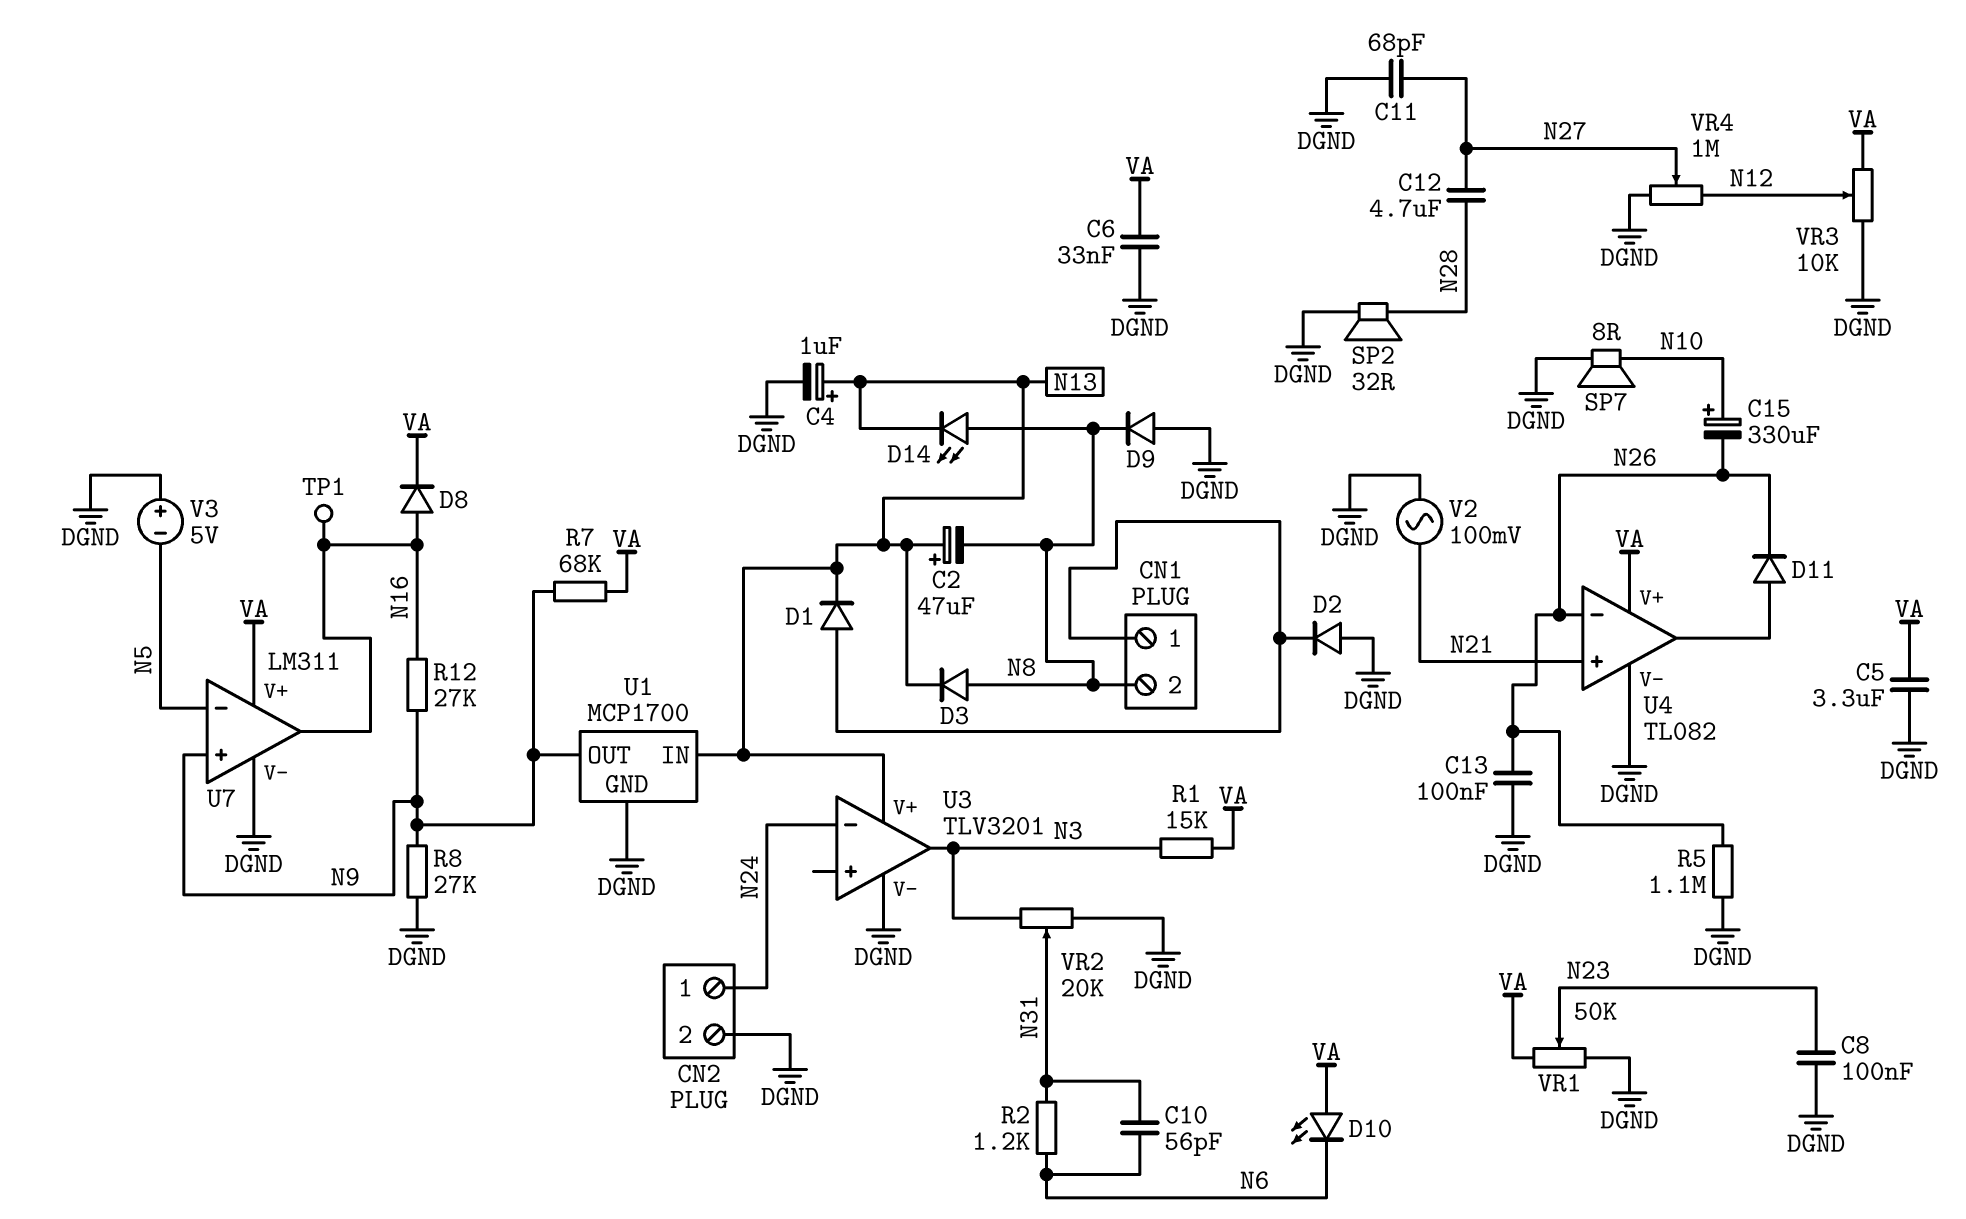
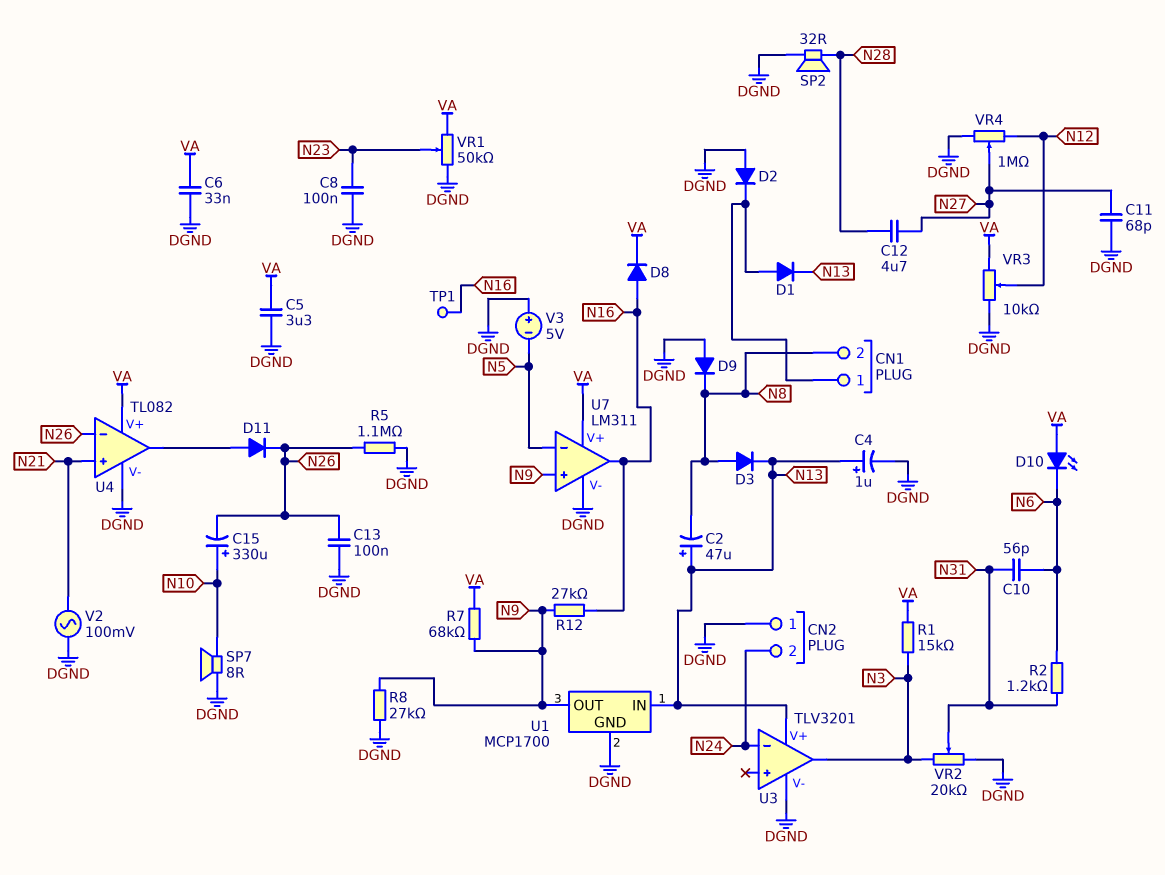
CN2 pin 1: N24 -> DGND
CN2 pin 2: DGND -> N24
D14: LED (A N8, K N13) -> none

